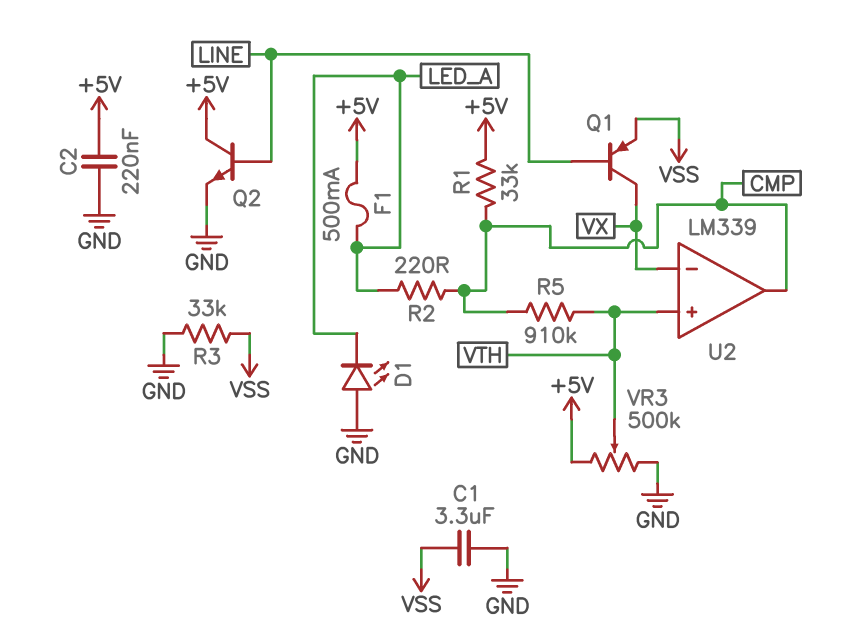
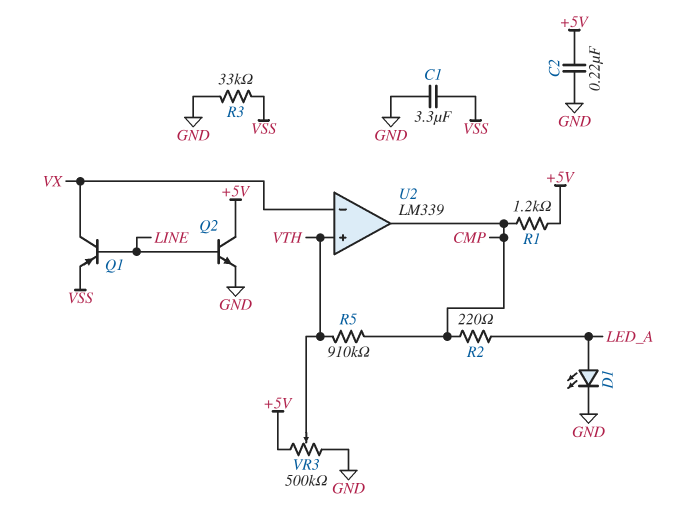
D1: LED (A GND, K LED_A) -> LED (A LED_A, K GND)
F1: 500mA (+5V, LED_A) -> none
R1: 33k (+5V, CMP) -> 1.2k (+5V, CMP)

